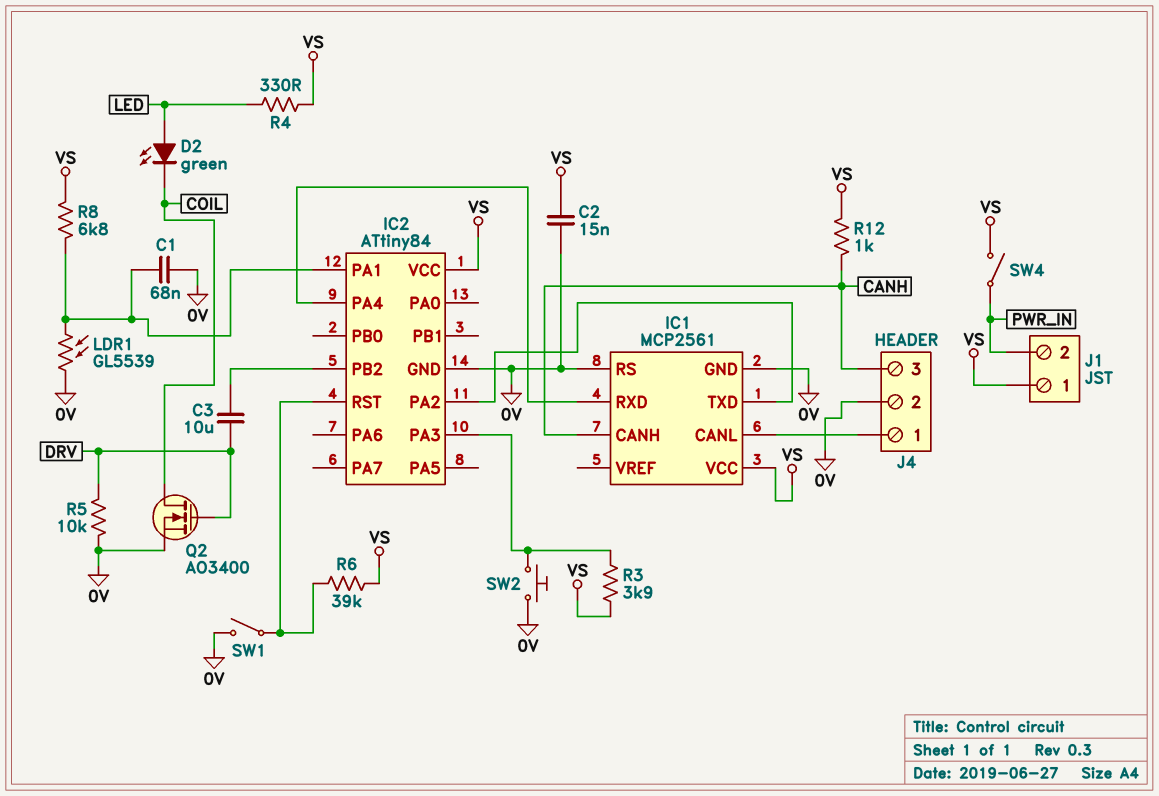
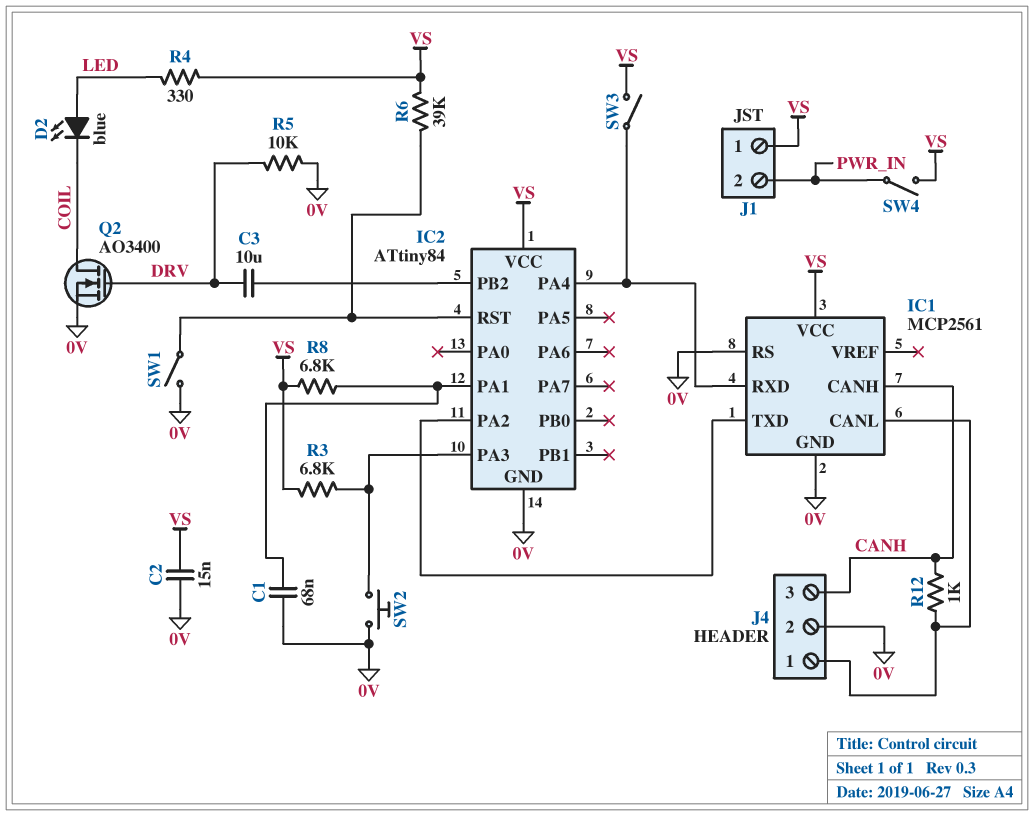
D2: LED green (A LED, K COIL) -> LED blue (A LED, K COIL)
LDR1: GL5539 (0V, IC2/PA1) -> none
R3: 3.9k (IC2/PA3, VS) -> 6.8k (IC2/PA3, VS)
R12: 1k (CANH, VS) -> 1k (CANH, IC1/CANL)
SW3: none -> switch (IC1/RXD, VS)

